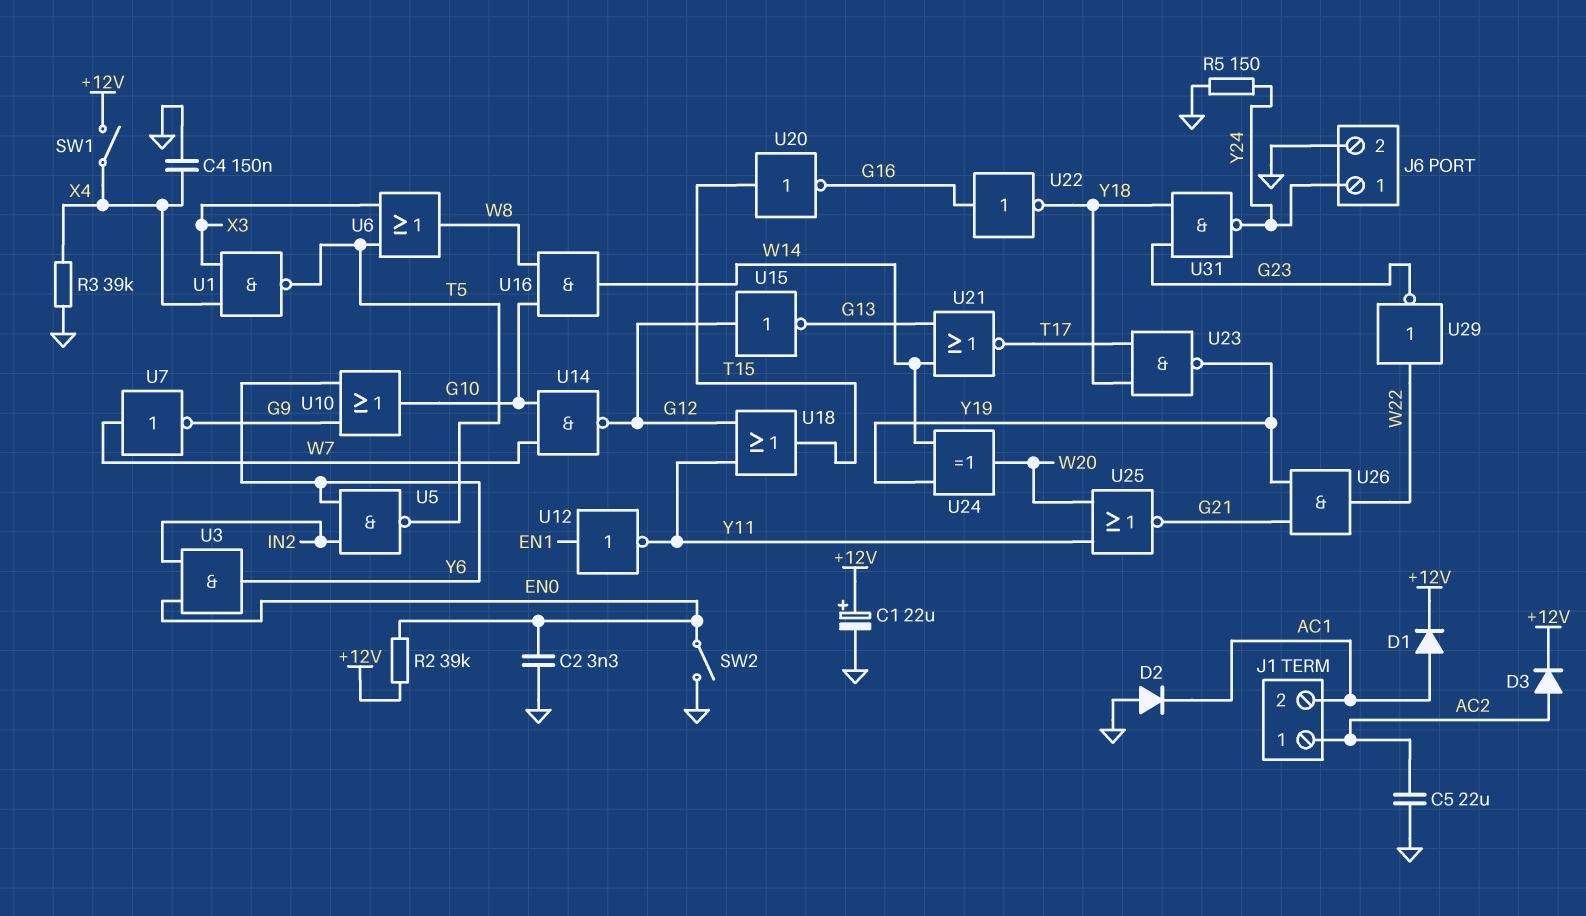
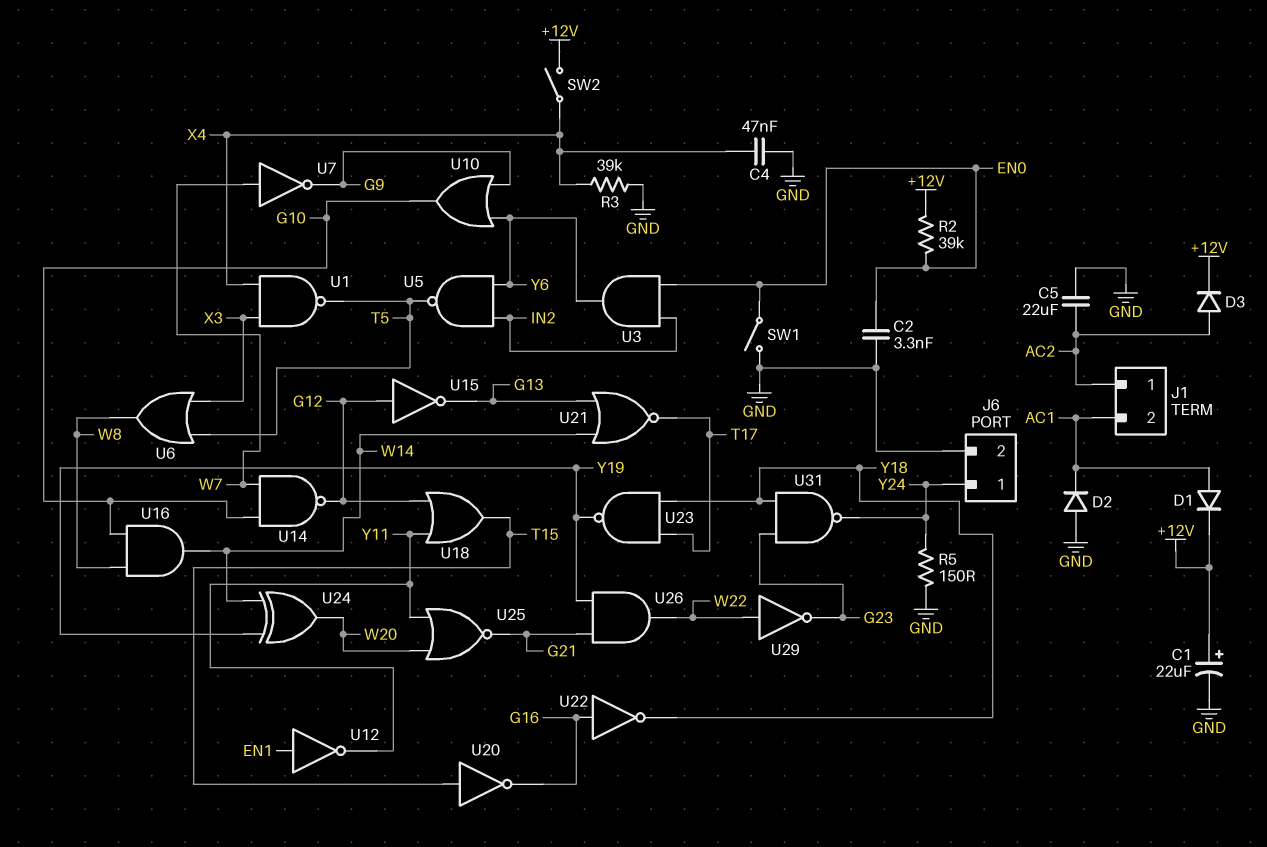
C4: 150nF (GND, X4) -> 47nF (GND, X4)
SW1: switch (+12V, X4) -> switch (EN0, GND)
SW2: switch (EN0, GND) -> switch (+12V, X4)

